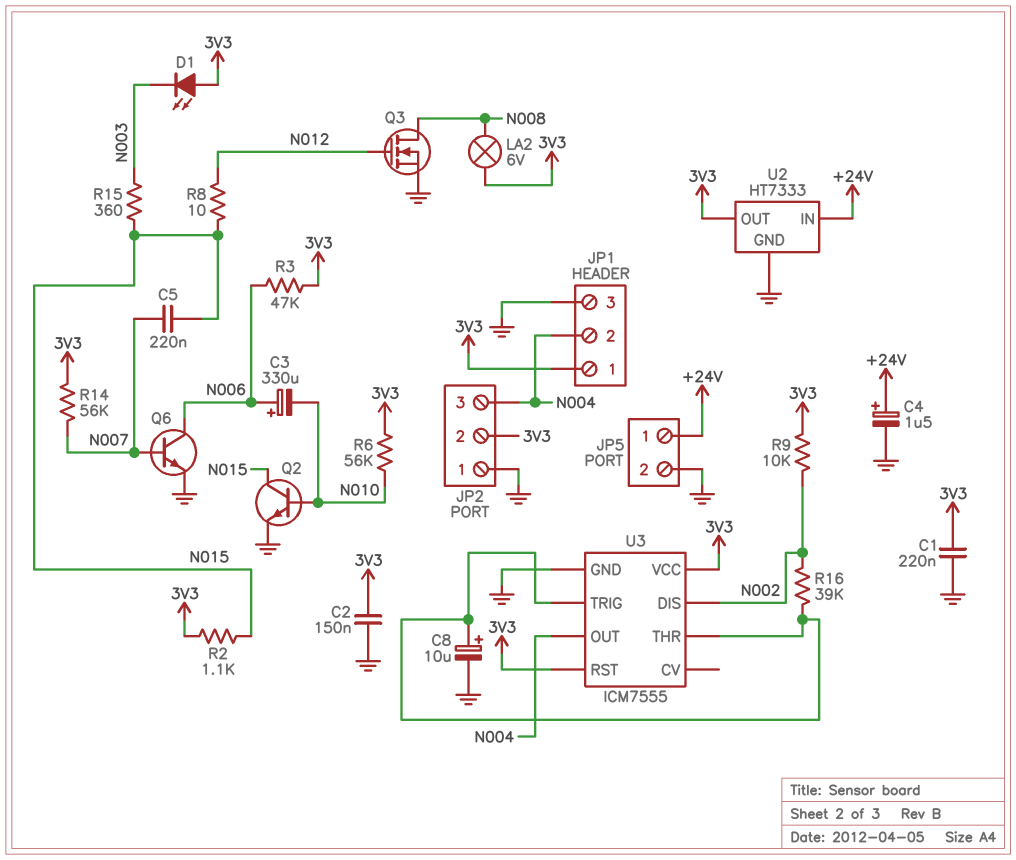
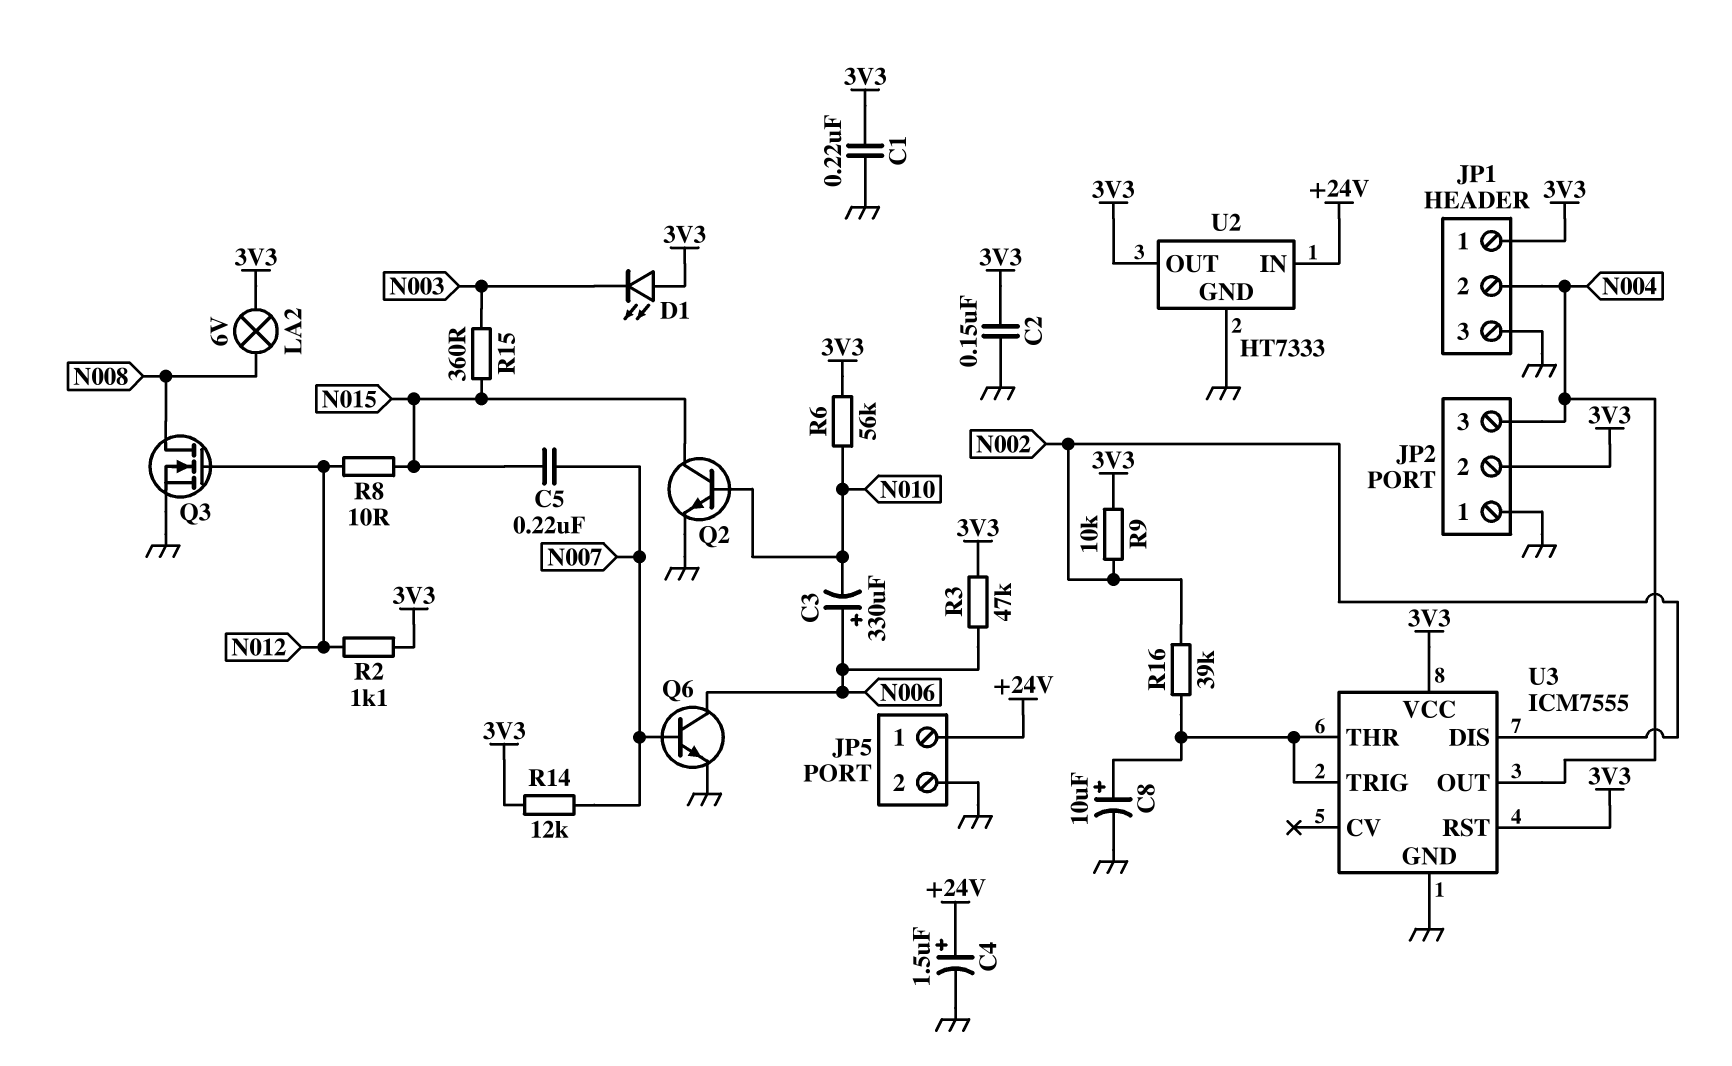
R2: 1.1k (3V3, N015) -> 1.1k (3V3, N012)
R14: 56k (3V3, N007) -> 12k (3V3, N007)

